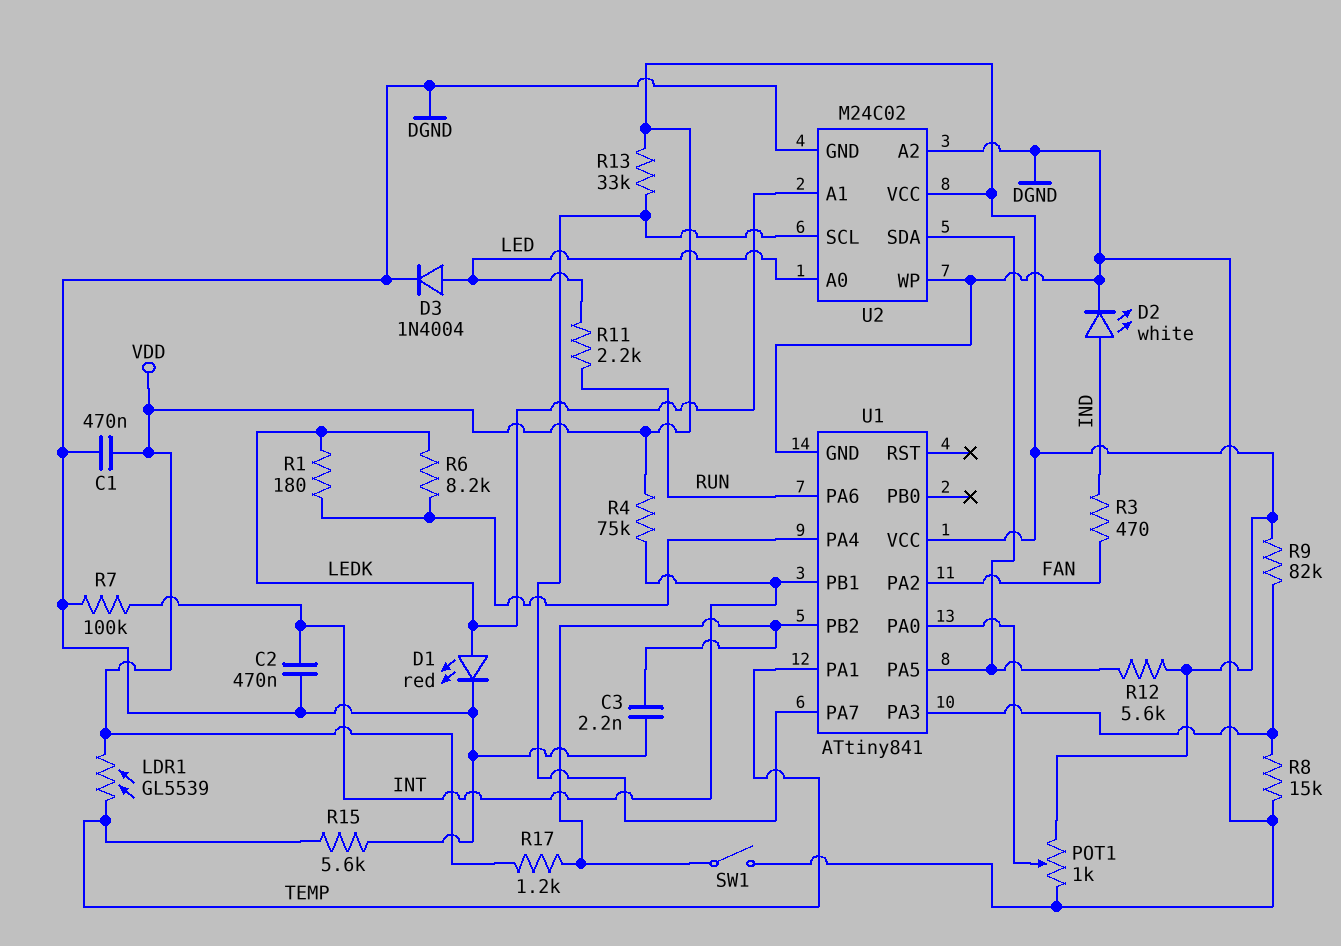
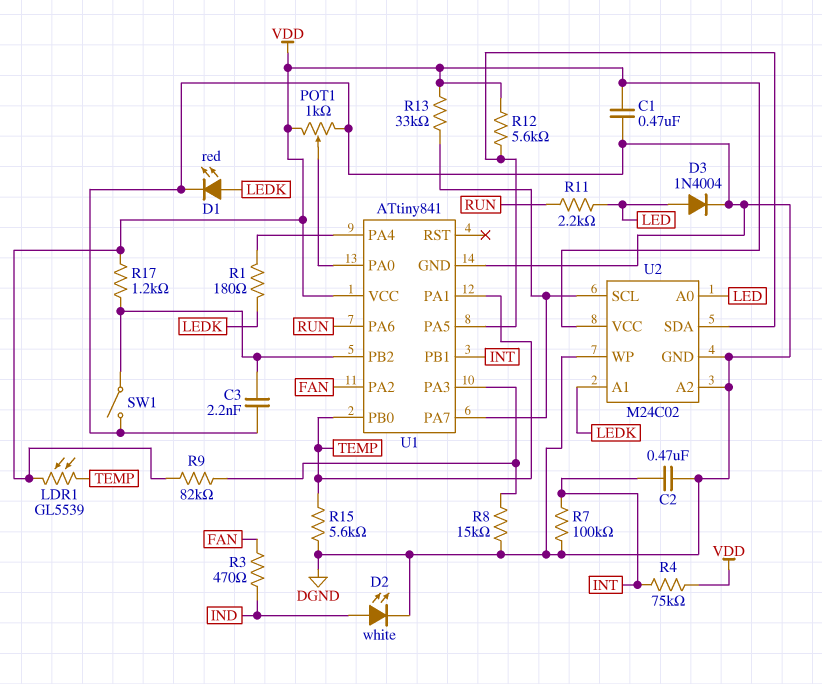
R6: 8.2k (LEDK, U1/PA4) -> none
U1 pin PB0: none -> TEMP

